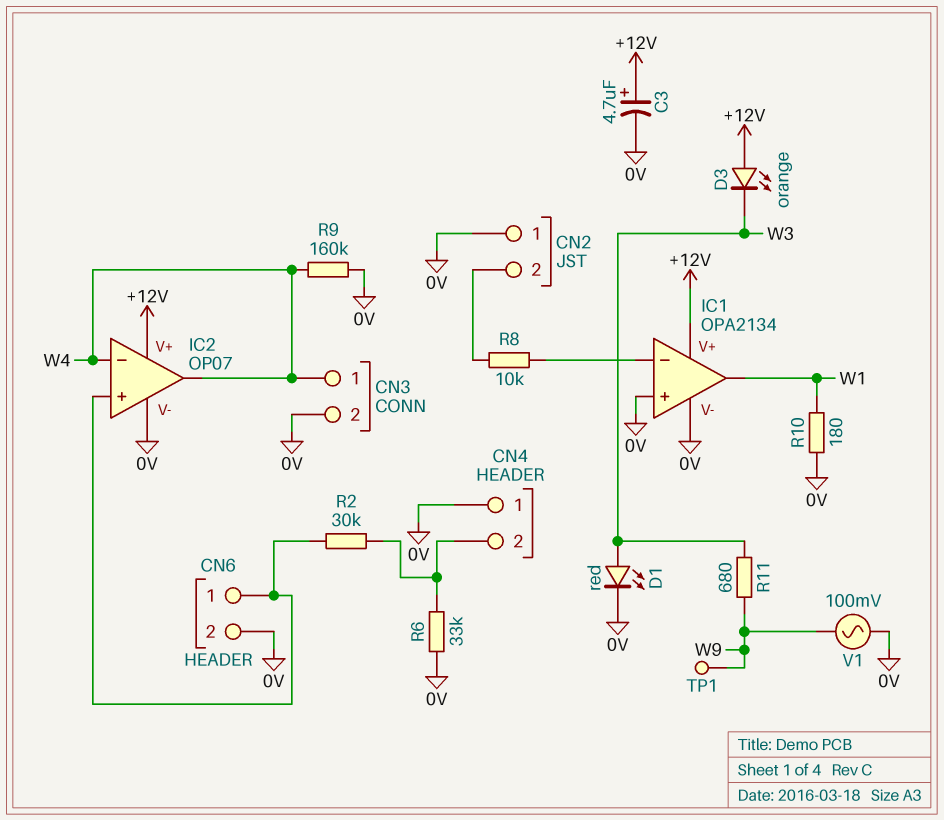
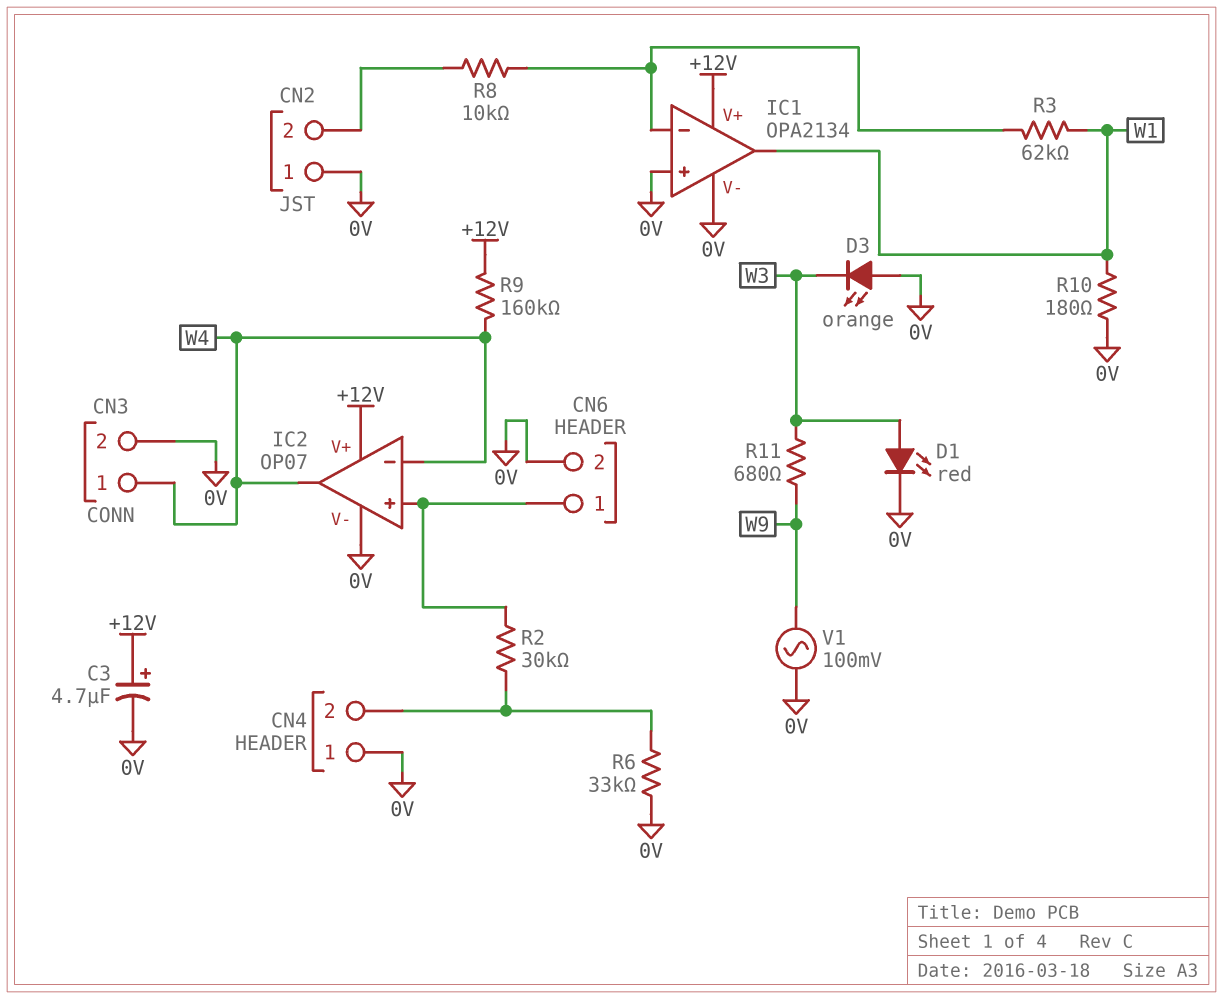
D3: LED orange (A +12V, K W3) -> LED orange (A 0V, K W3)
R3: none -> 62k (IC1/in-, W1)
R9: 160k (0V, W4) -> 160k (+12V, W4)
TP1: test point (W9) -> none

